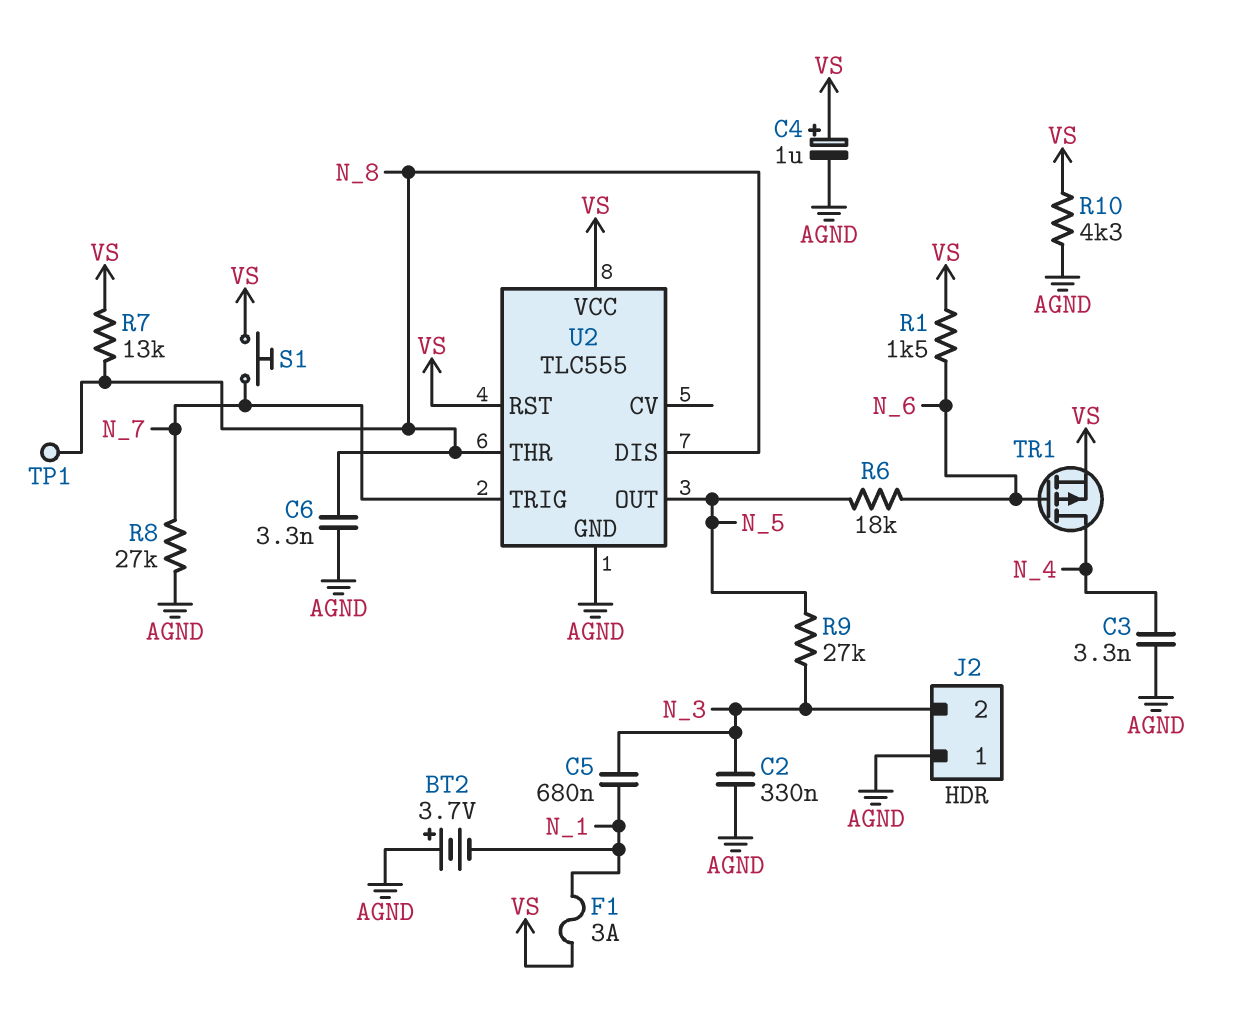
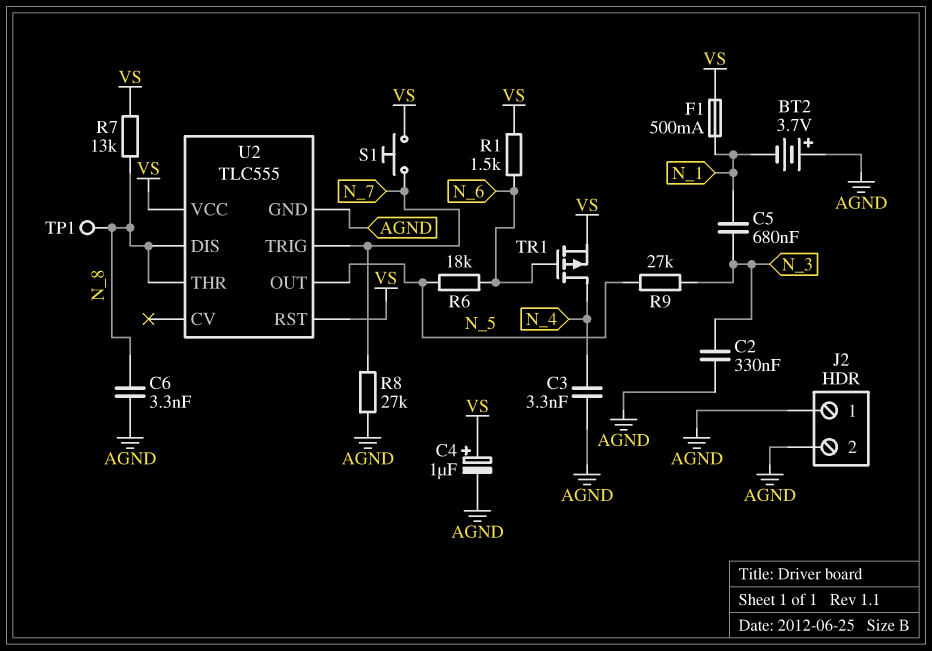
F1: 3A (N_1, VS) -> 500mA (N_1, VS)
J2 pin 2: N_3 -> AGND
R10: 4.3k (AGND, VS) -> none

